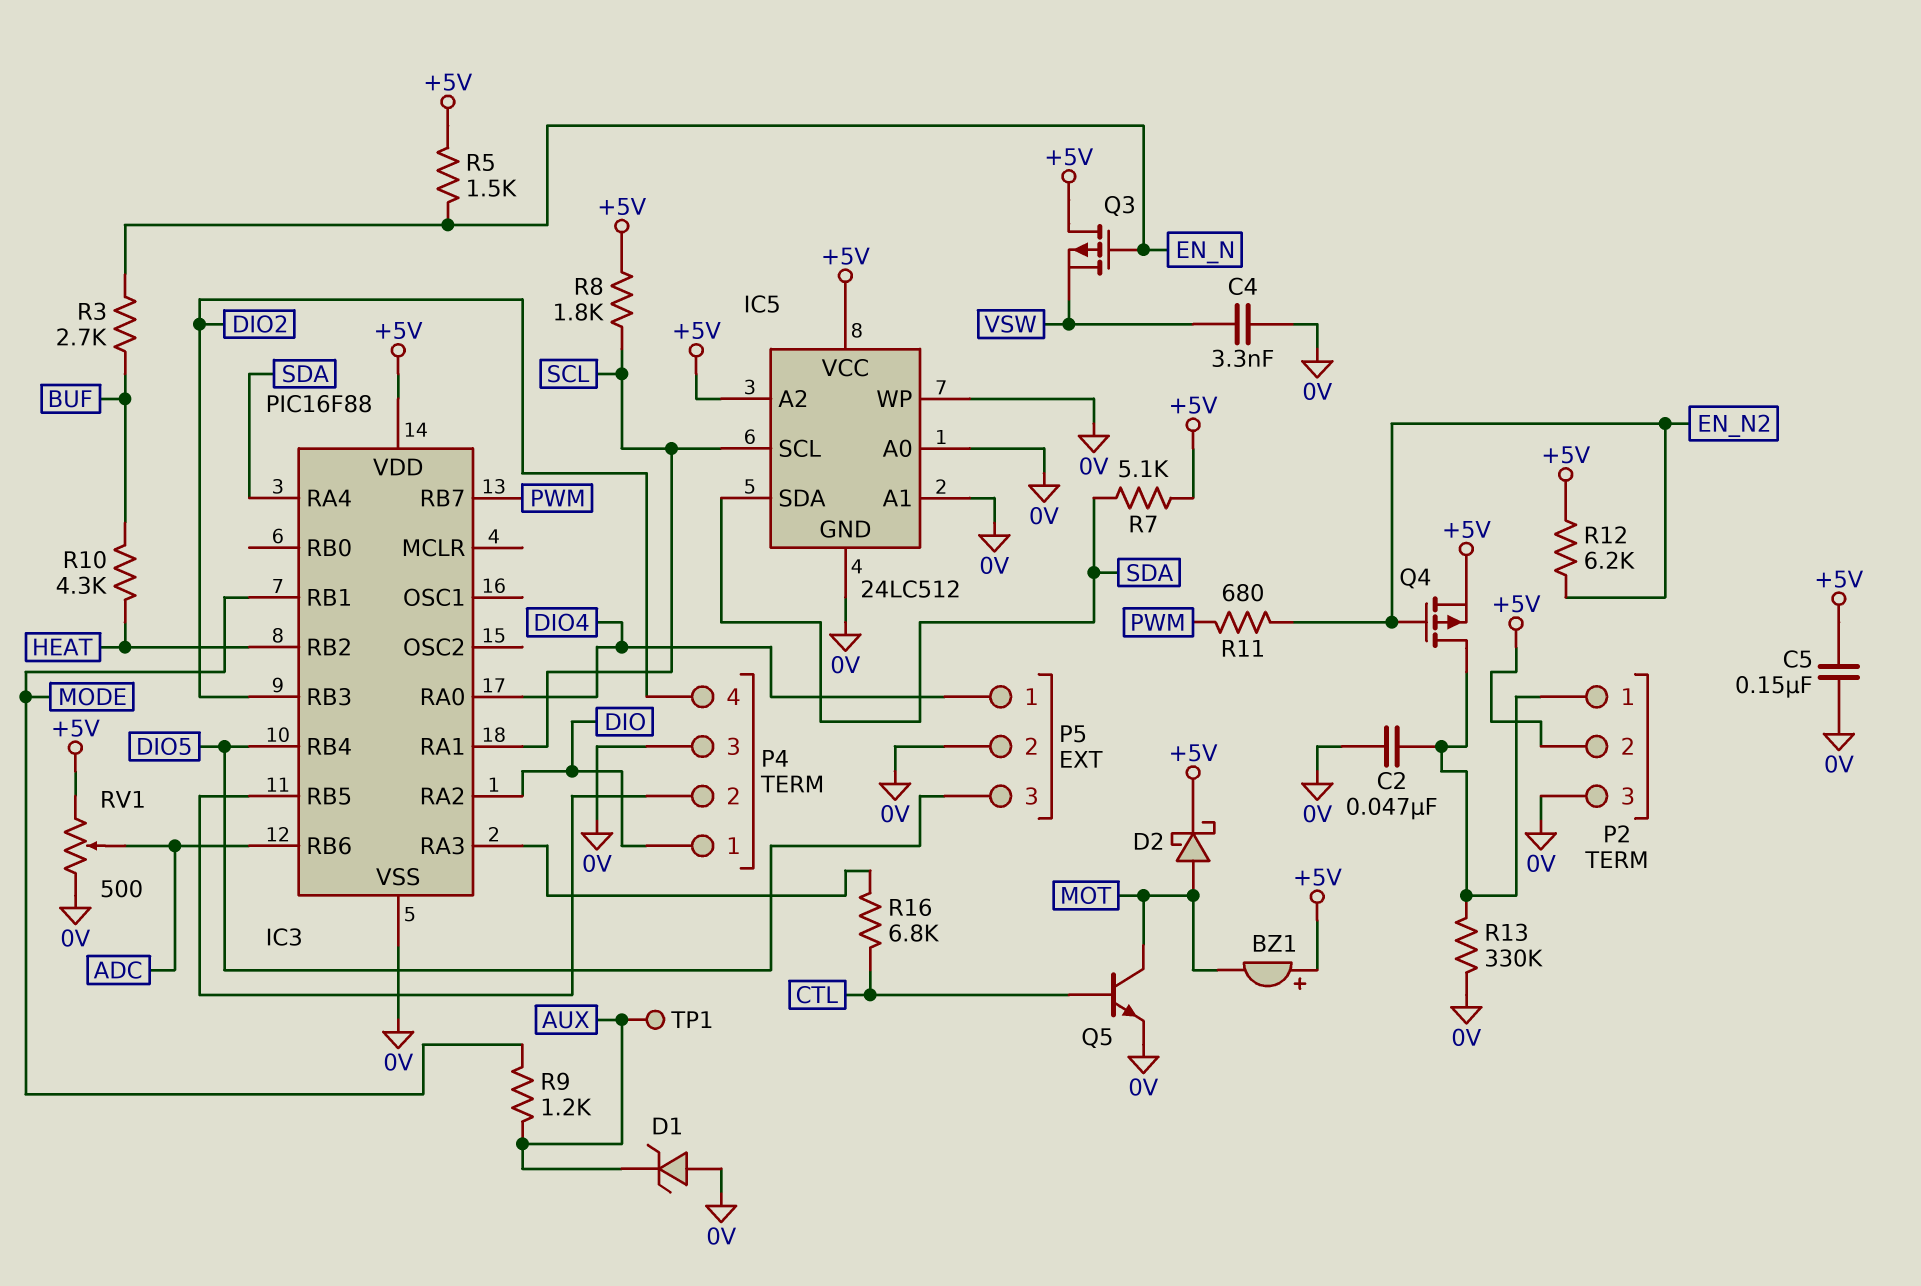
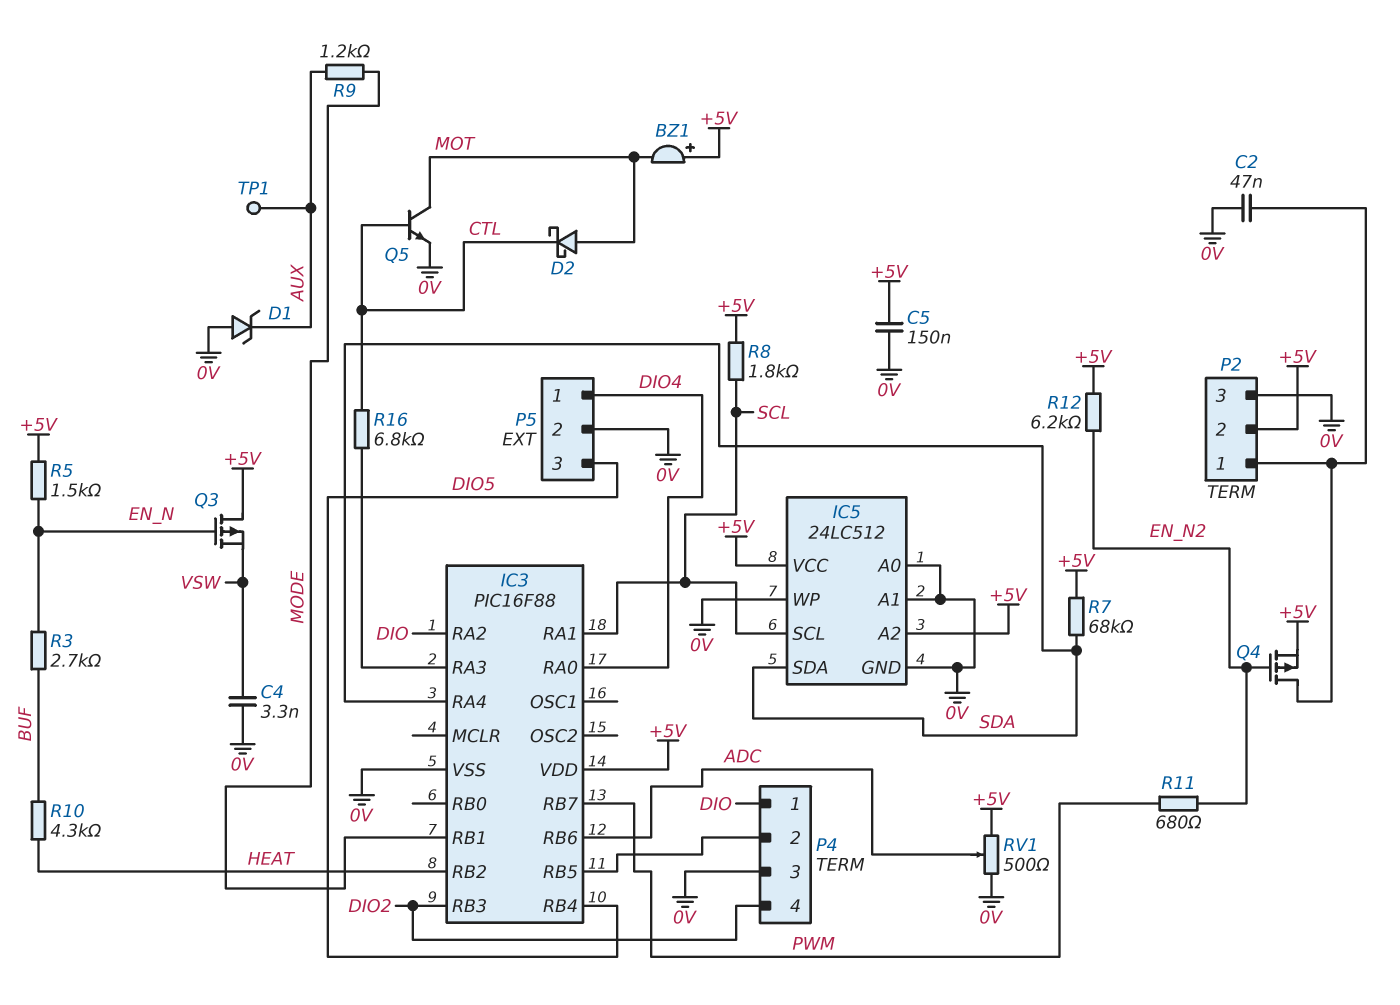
D2: schottky (A MOT, K +5V) -> schottky (A MOT, K CTL)
R7: 5.1k (+5V, SDA) -> 68k (+5V, SDA)
R13: 330k (0V, P2/1) -> none

